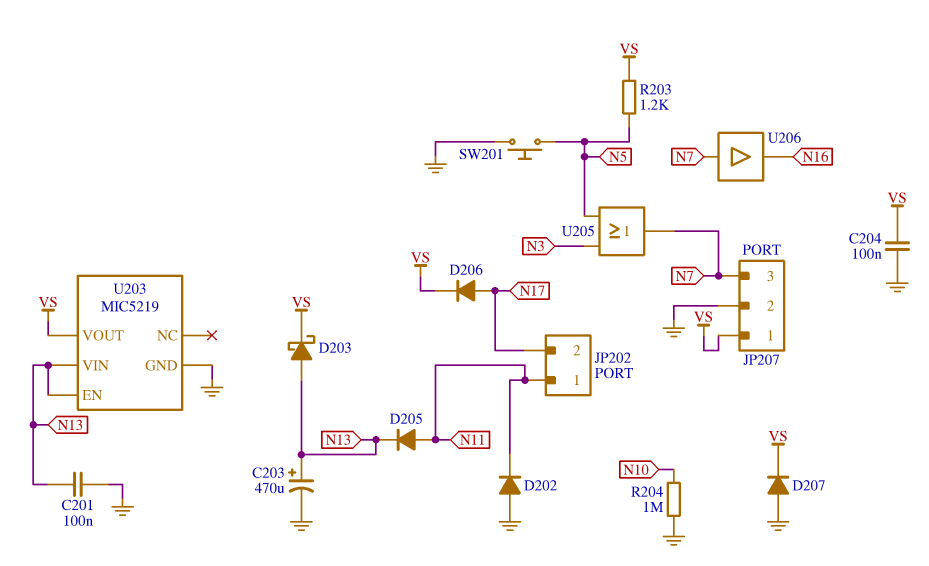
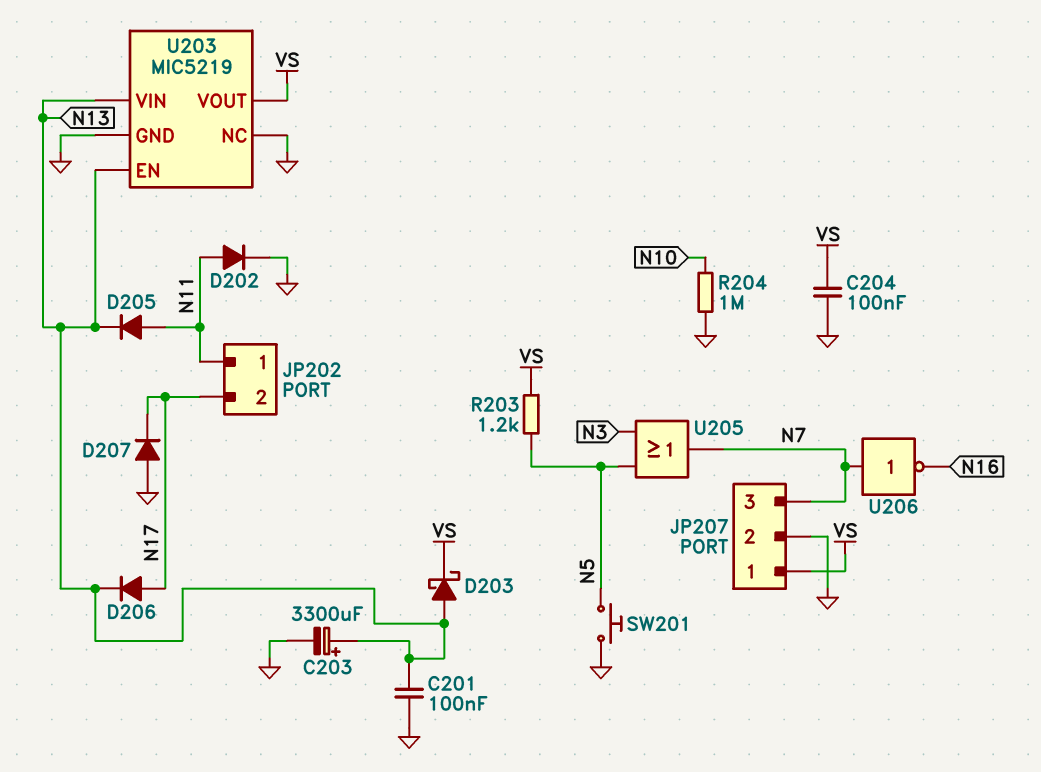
C203: 470uF (plus N13, minus GND) -> 3300uF (plus N13, minus GND)
D202: diode (A GND, K N11) -> diode (A N11, K GND)
D206: diode (A N17, K VS) -> diode (A N17, K N13)
D207: diode (A GND, K VS) -> diode (A GND, K N17)
U203 pin NC: none -> GND
U206: buffer (in N7, out N16) -> NOT (in N7, out N16)

